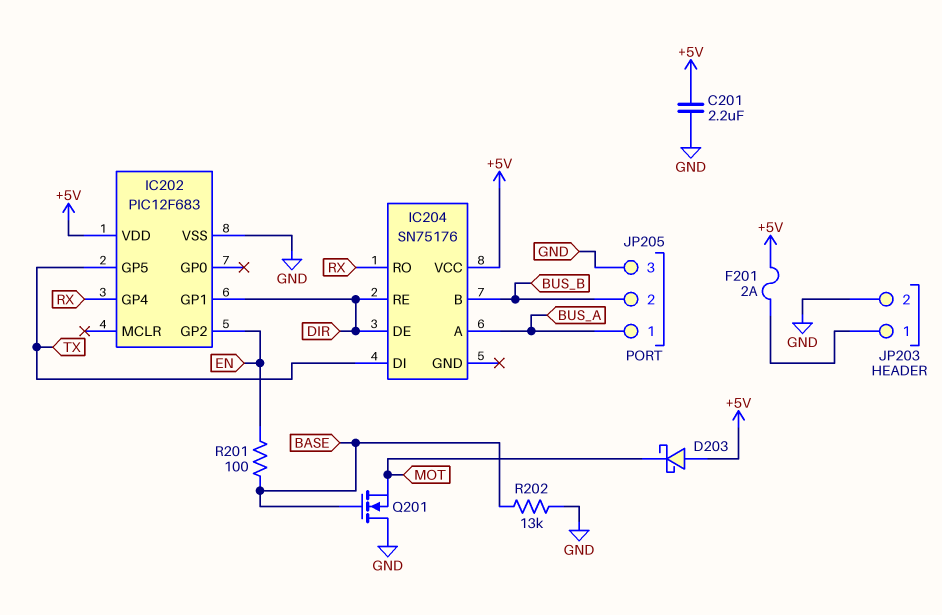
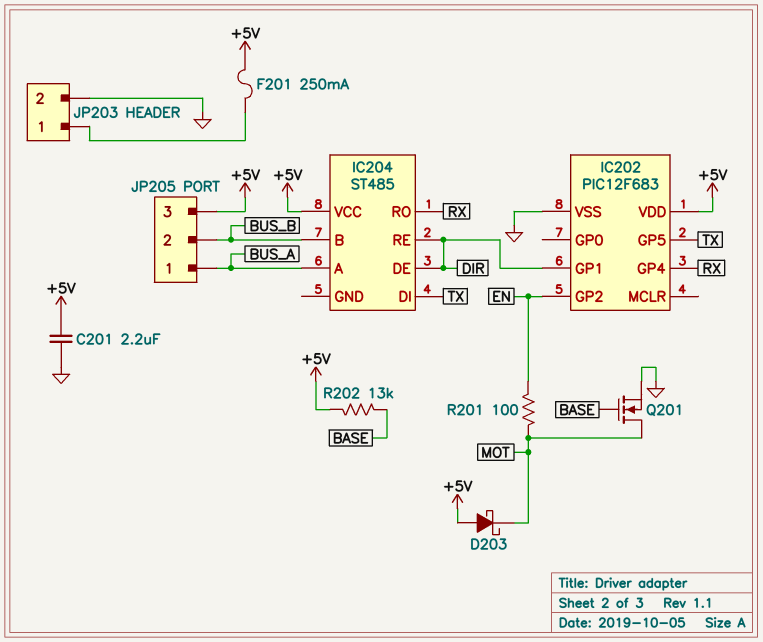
F201: 2A (+5V, JP203/1) -> 250mA (+5V, JP203/1)
IC204: SN75176 -> ST485
JP205 pin 3: GND -> +5V
Q201: NMOS (G BASE, D GND, S MOT) -> NMOS (G BASE, D MOT, S GND)
R201: 100 (BASE, EN) -> 100 (EN, MOT)
R202: 13k (BASE, GND) -> 13k (+5V, BASE)

